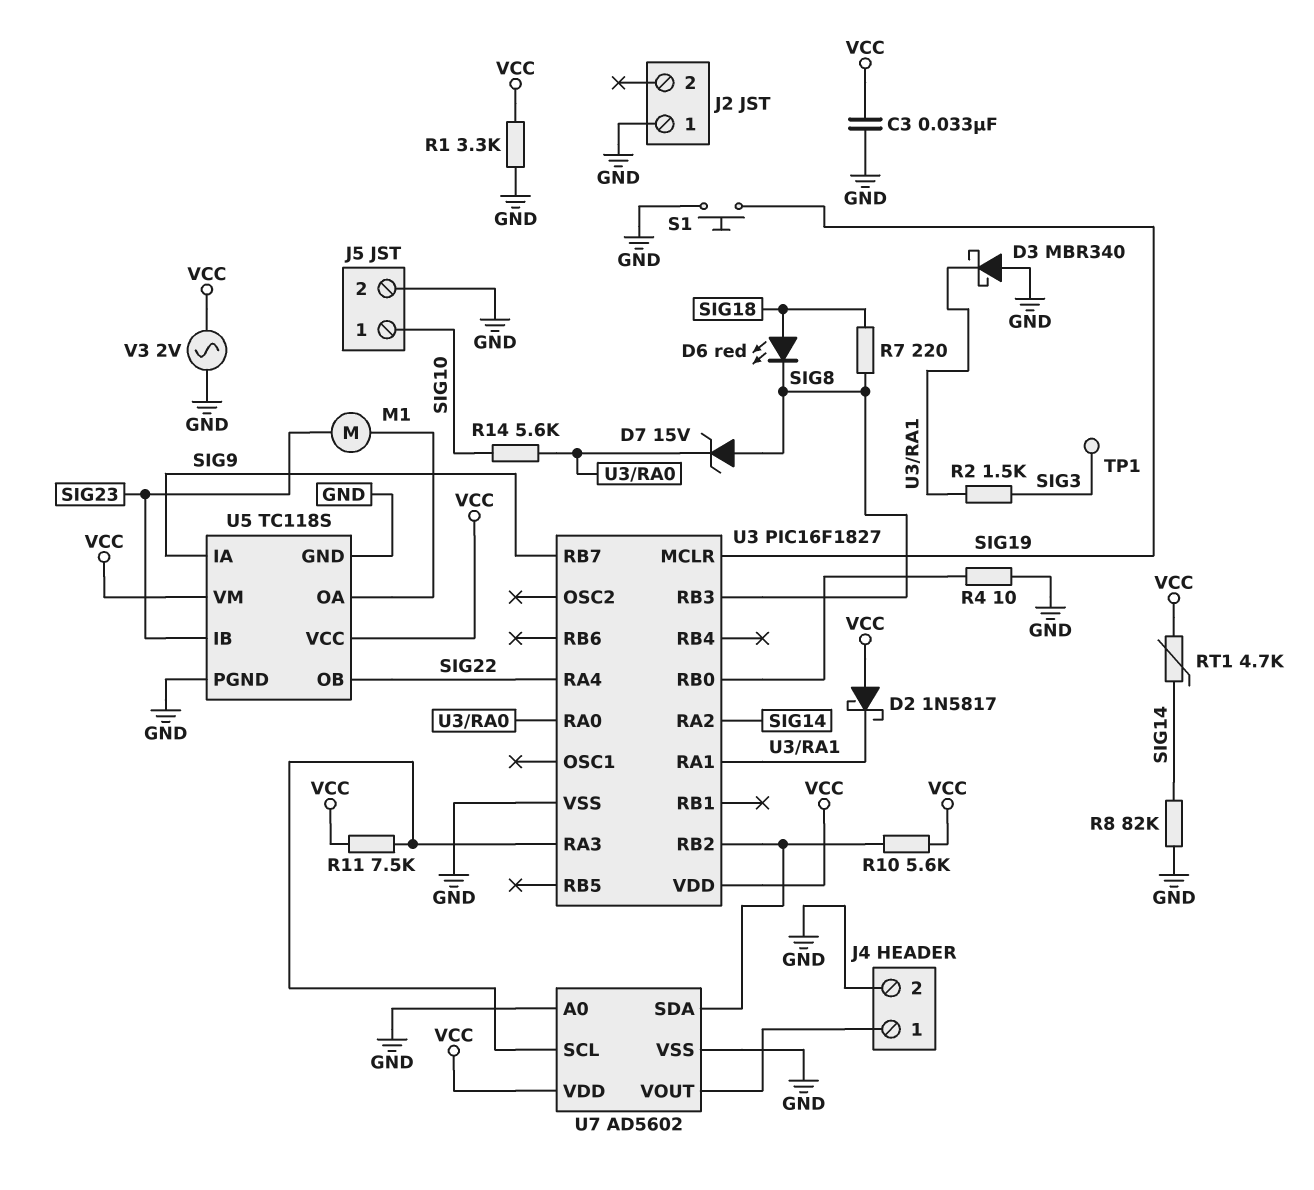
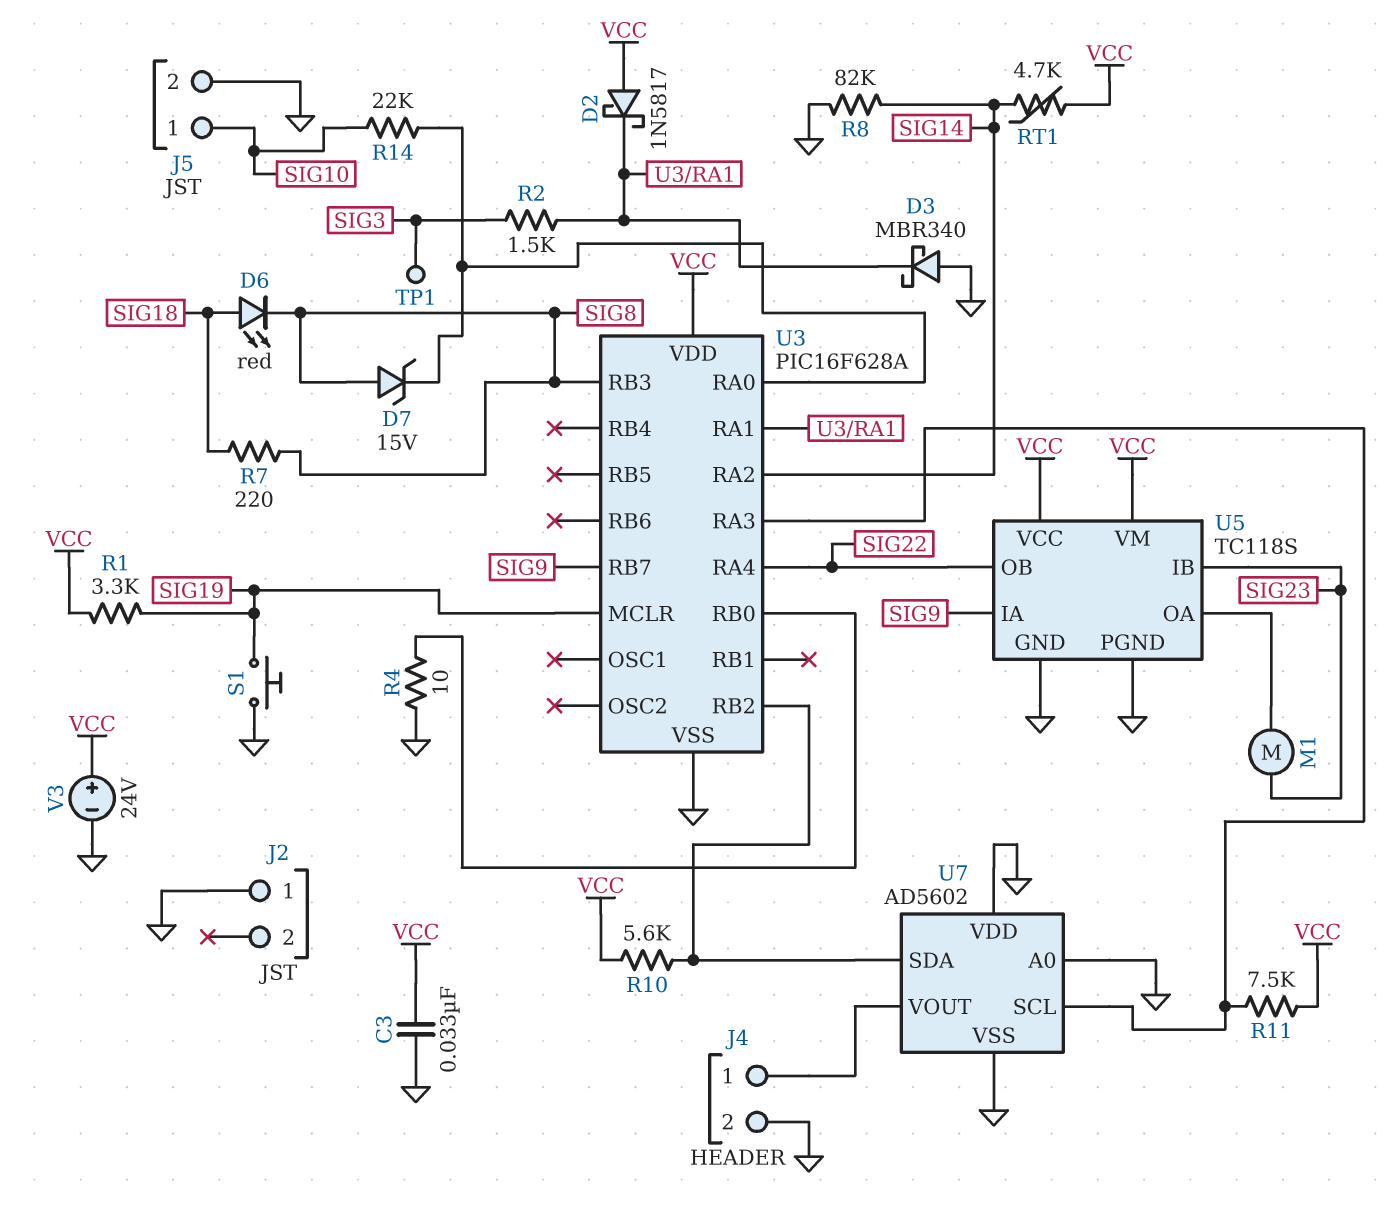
R1: 3.3k (GND, VCC) -> 3.3k (SIG19, VCC)
R14: 5.6k (SIG10, U3/RA0) -> 22k (SIG10, U3/RA0)
U3: PIC16F1827 -> PIC16F628A
U7 pin VDD: VCC -> GND
V3: AC 2V (GND, VCC) -> 24V (plus VCC, minus GND)

